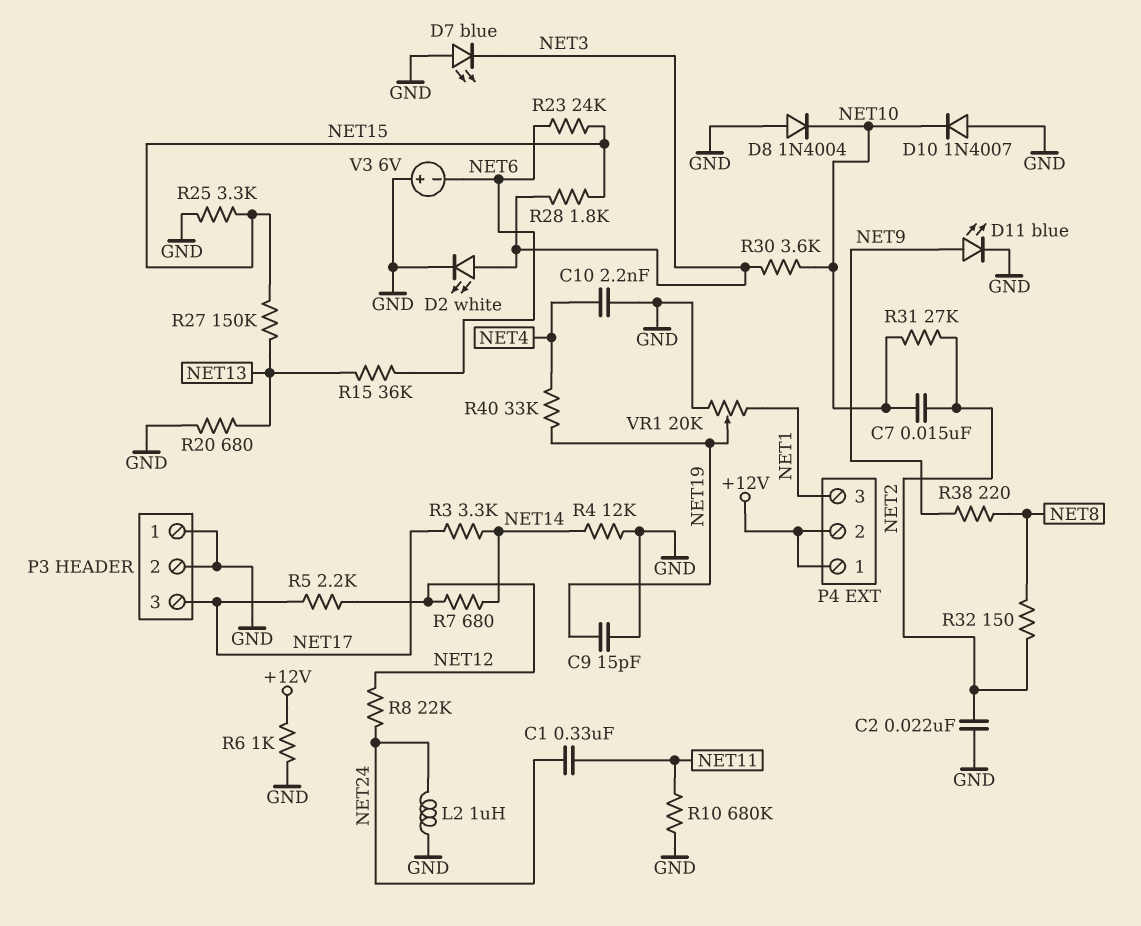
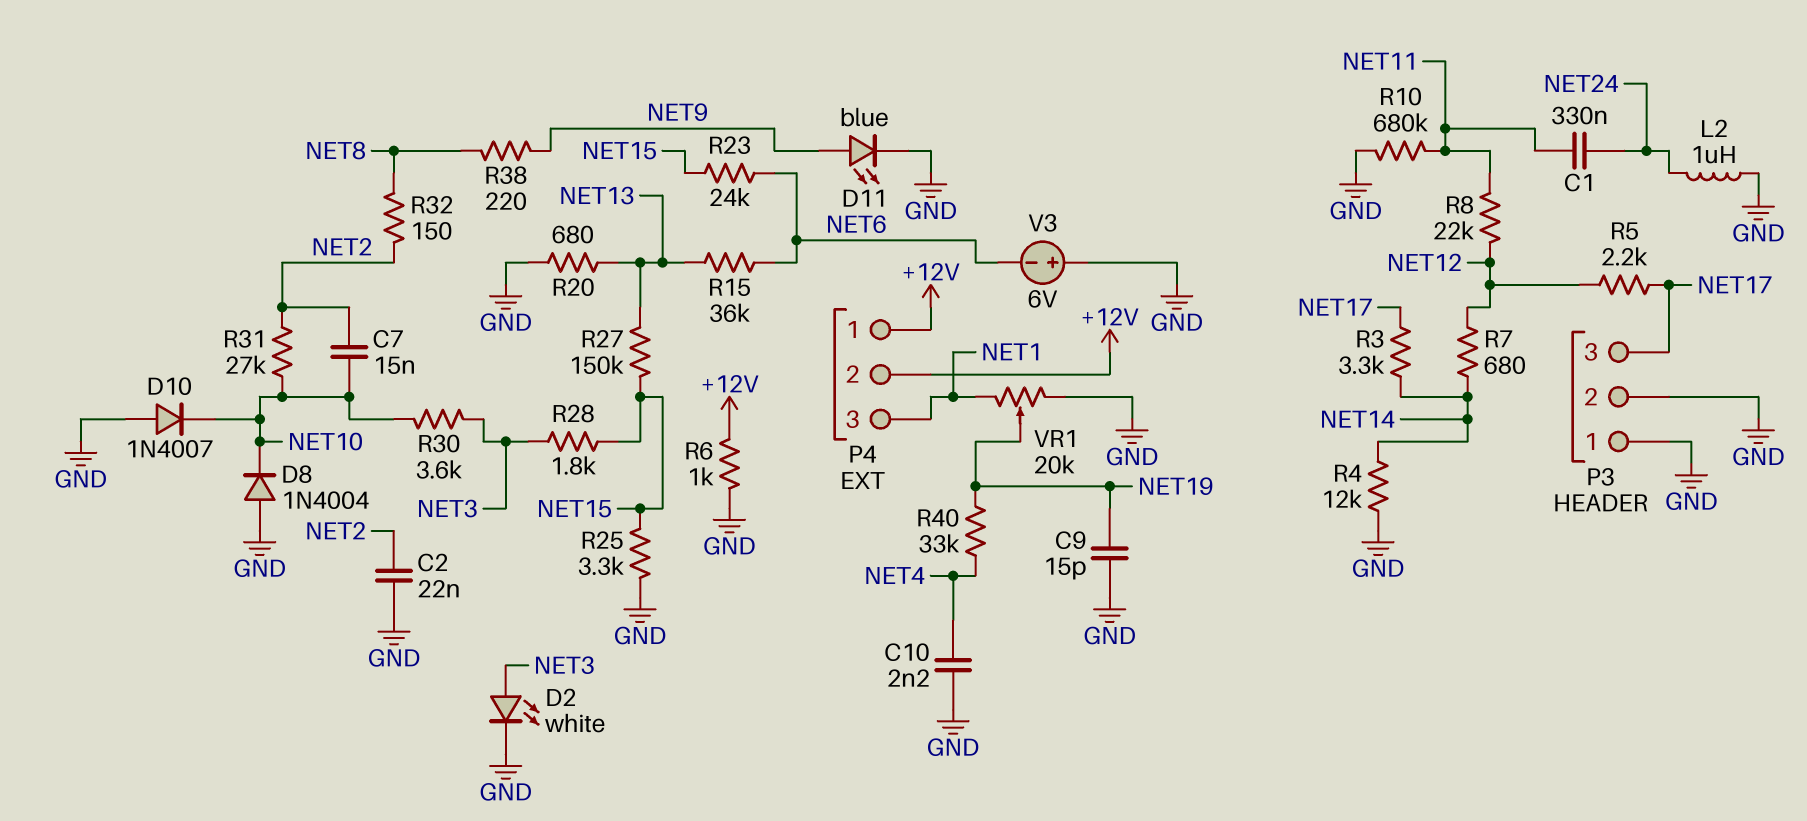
D7: LED blue (A GND, K NET3) -> none
R8: 22k (NET12, NET24) -> 22k (NET11, NET12)

